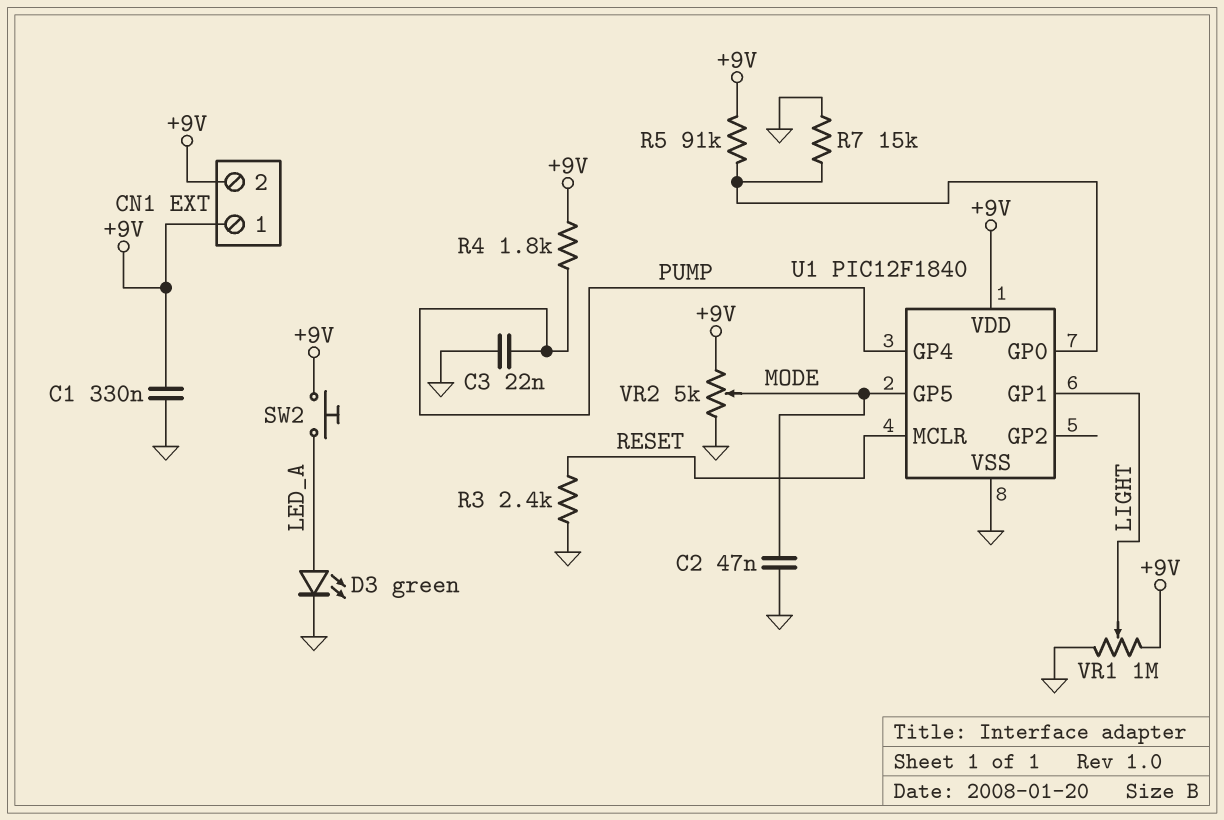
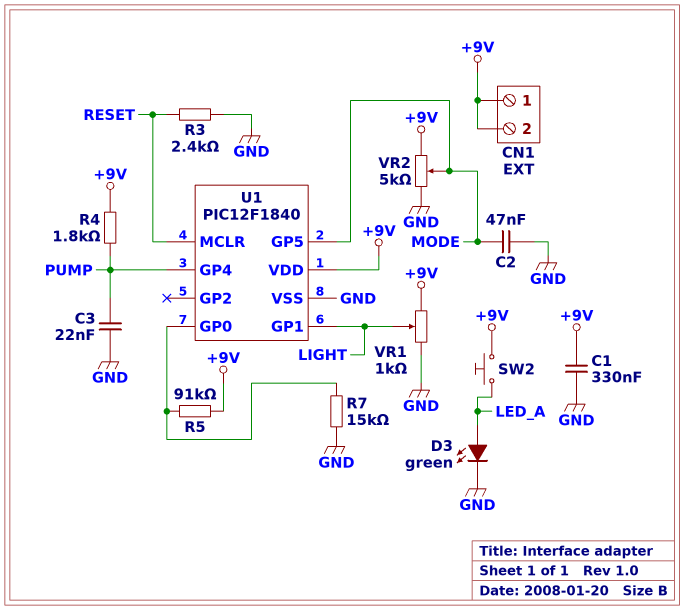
VR1: 1M (+9V, GND, wiper LIGHT) -> 1k (+9V, GND, wiper LIGHT)

